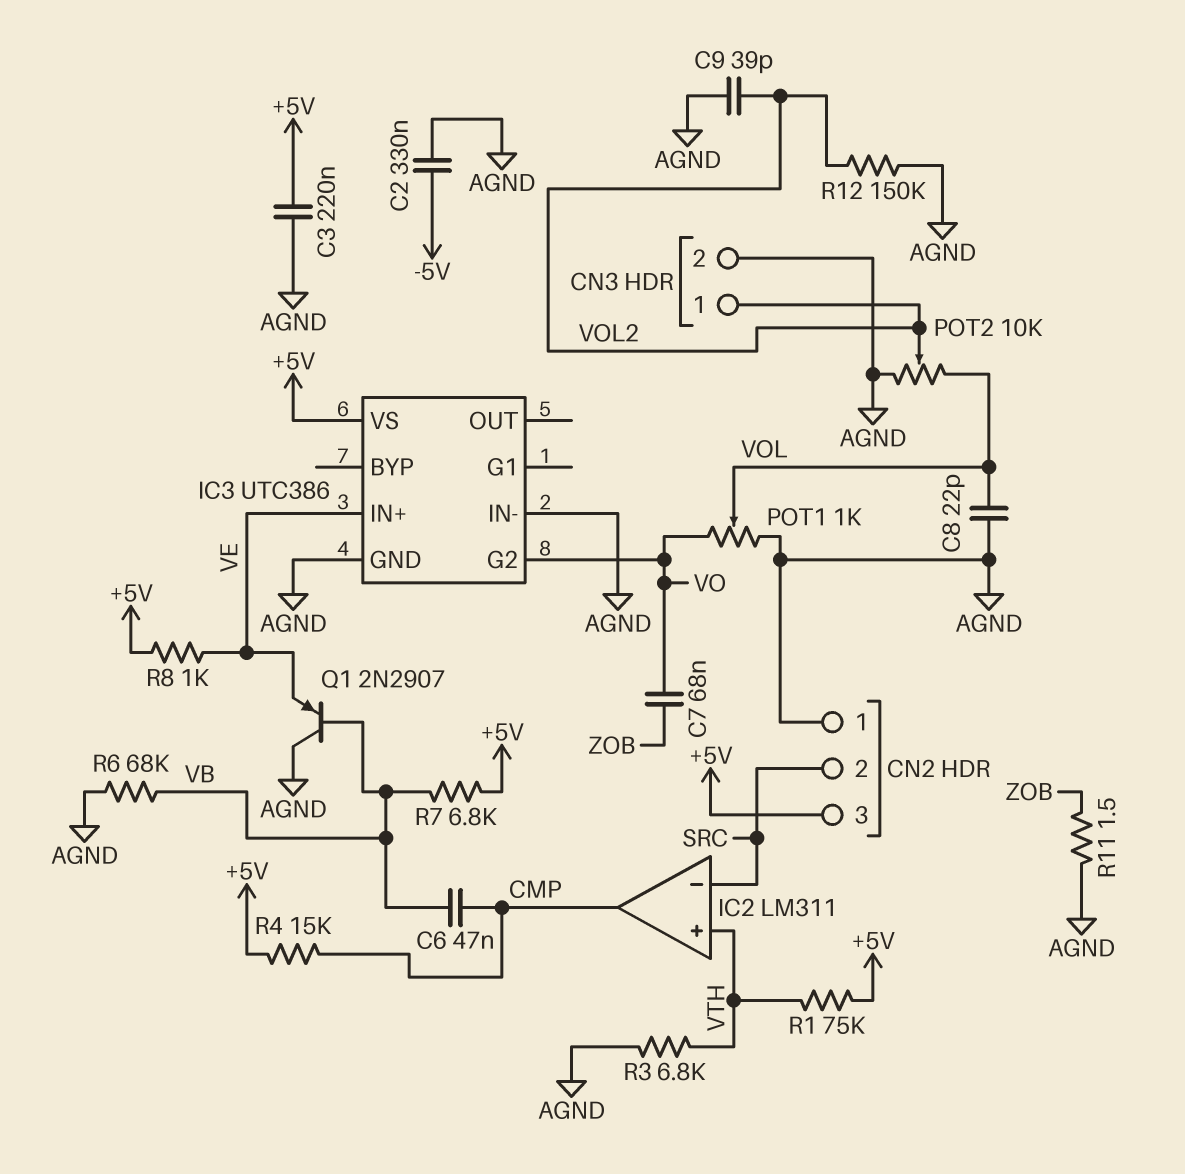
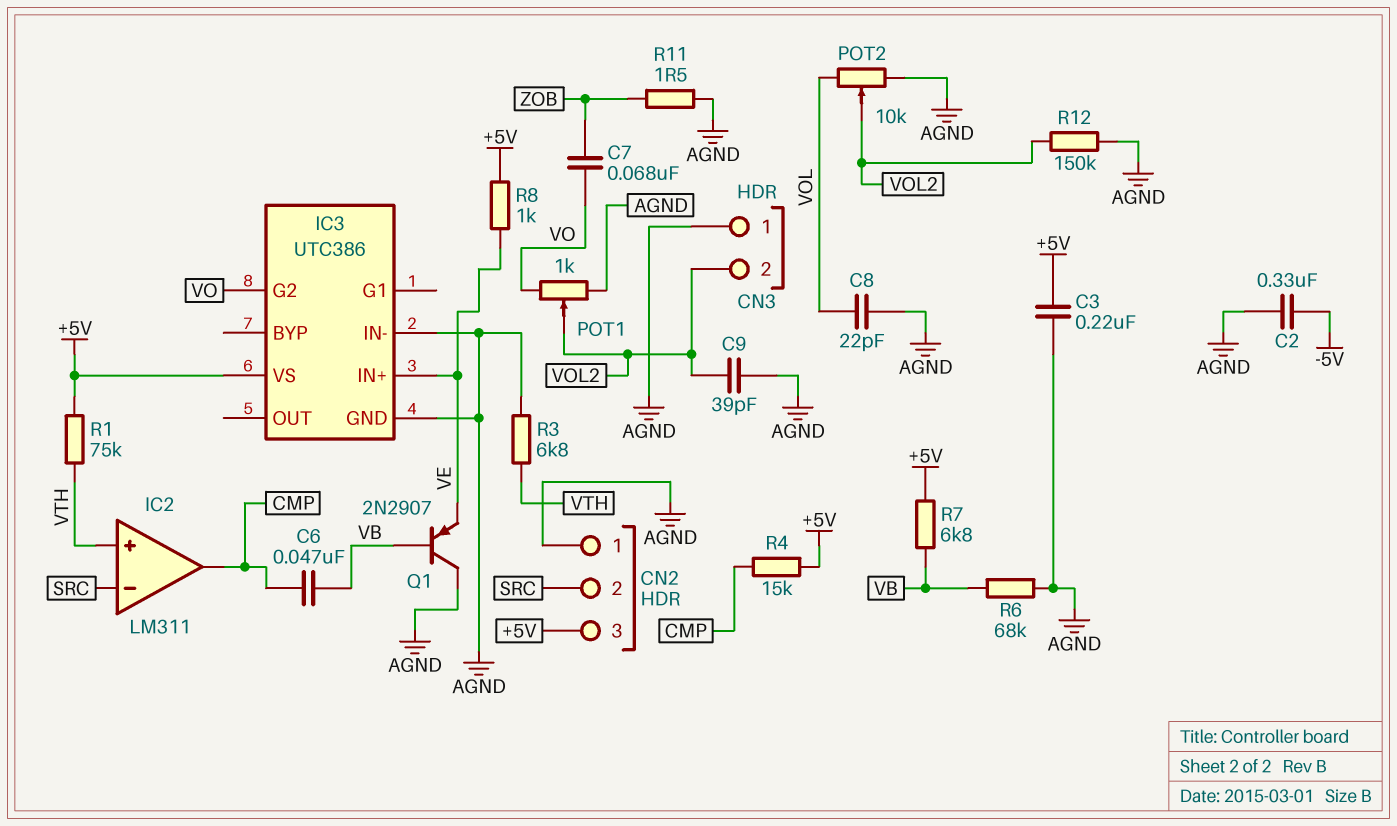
CN3 pin 1: VOL2 -> AGND
CN3 pin 2: AGND -> VOL2
POT1: 1k (AGND, VO, wiper VOL) -> 1k (AGND, VO, wiper VOL2)

